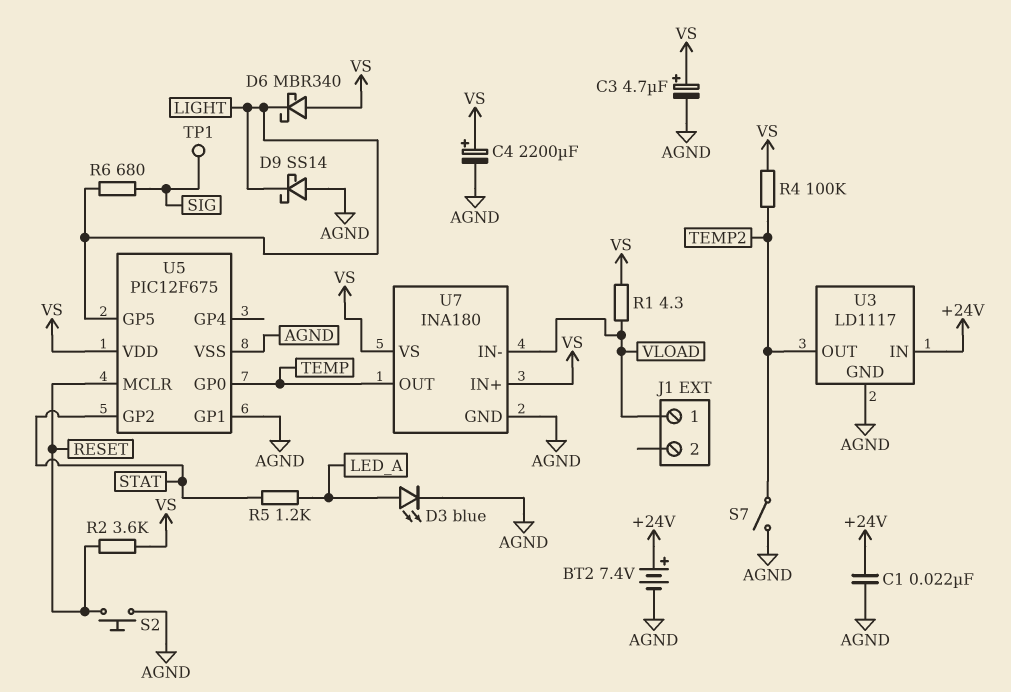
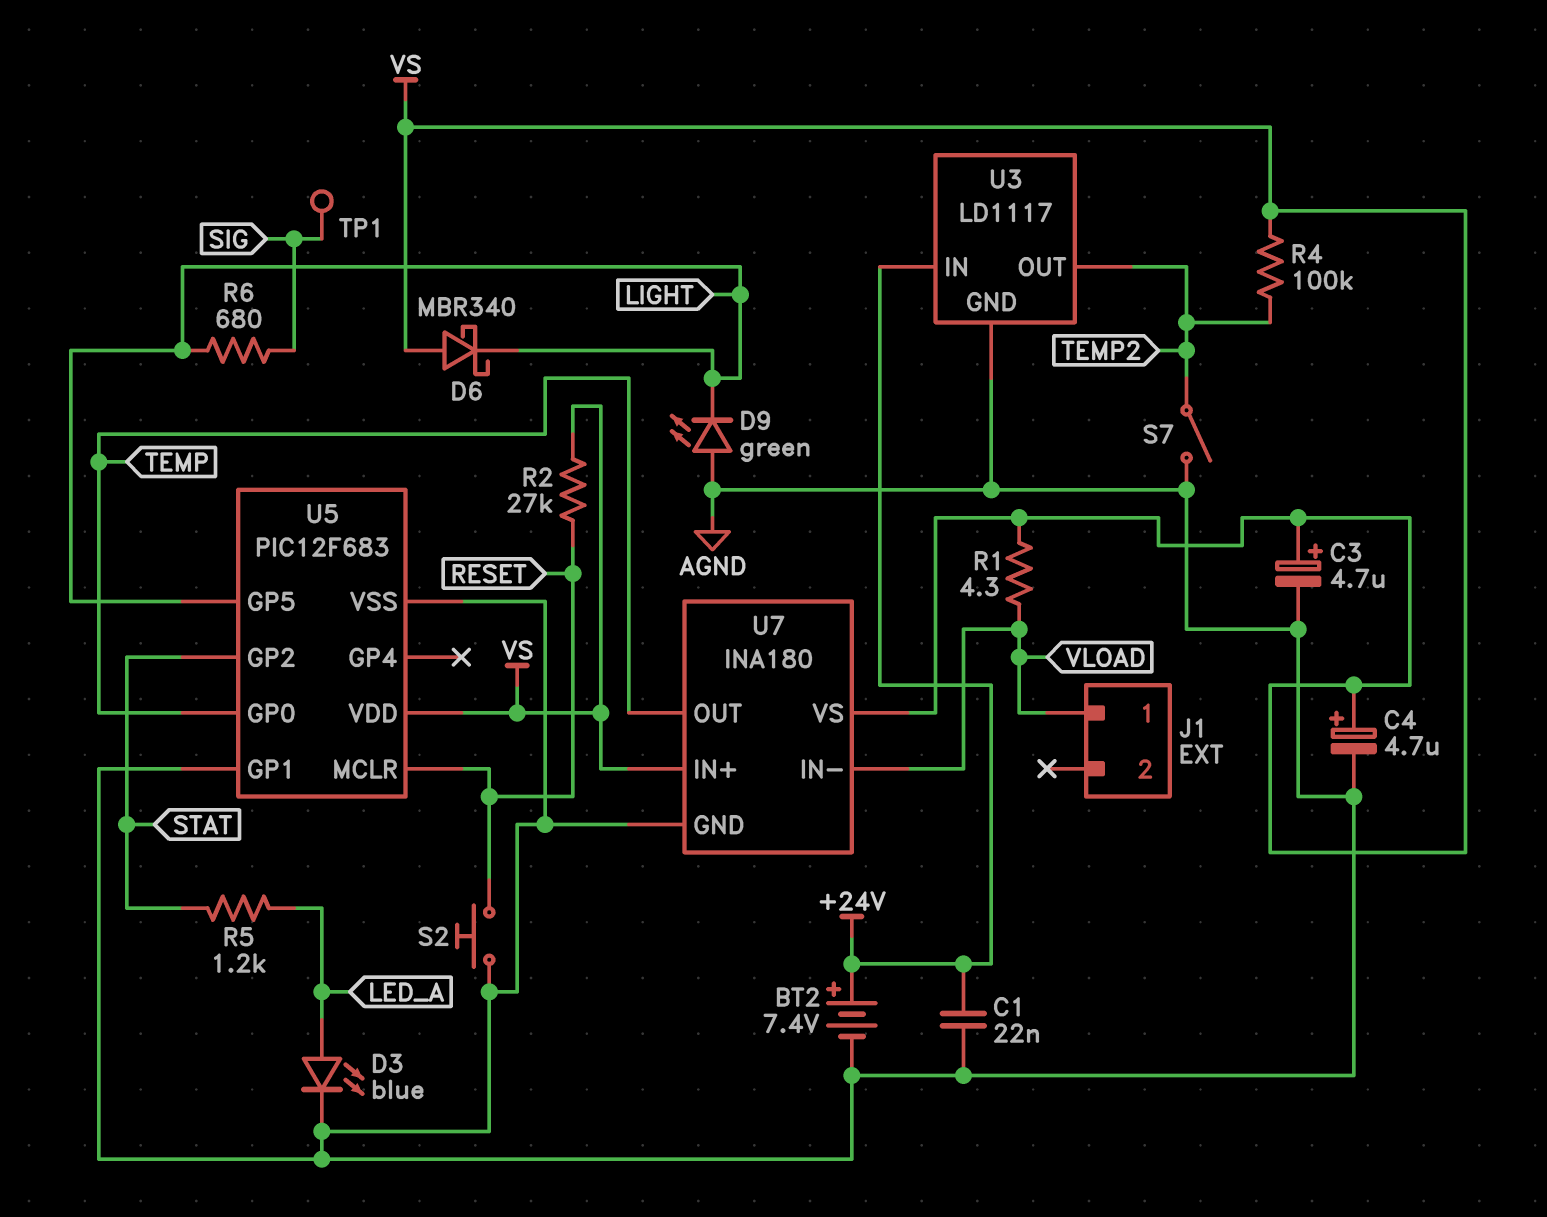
C4: 2200uF (plus VS, minus AGND) -> 4.7uF (plus VS, minus AGND)
D9: schottky SS14 (A AGND, K LIGHT) -> LED green (A AGND, K LIGHT)
R2: 3.6k (RESET, VS) -> 27k (RESET, VS)
U5: PIC12F675 -> PIC12F683

